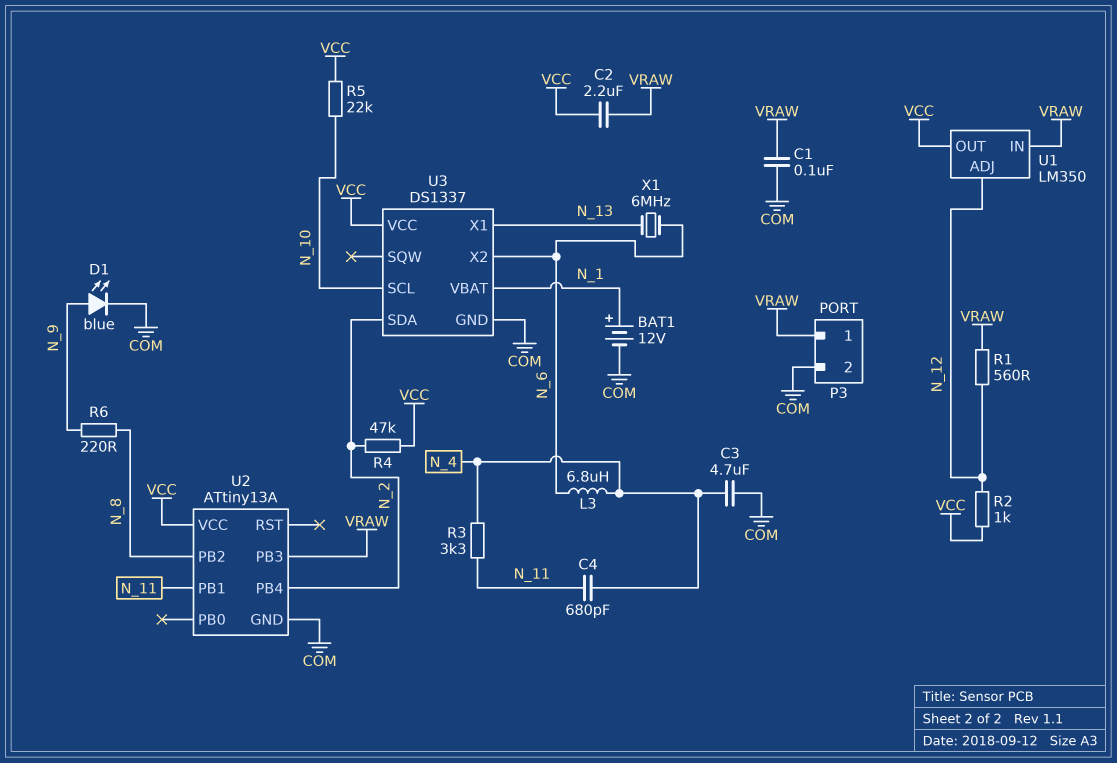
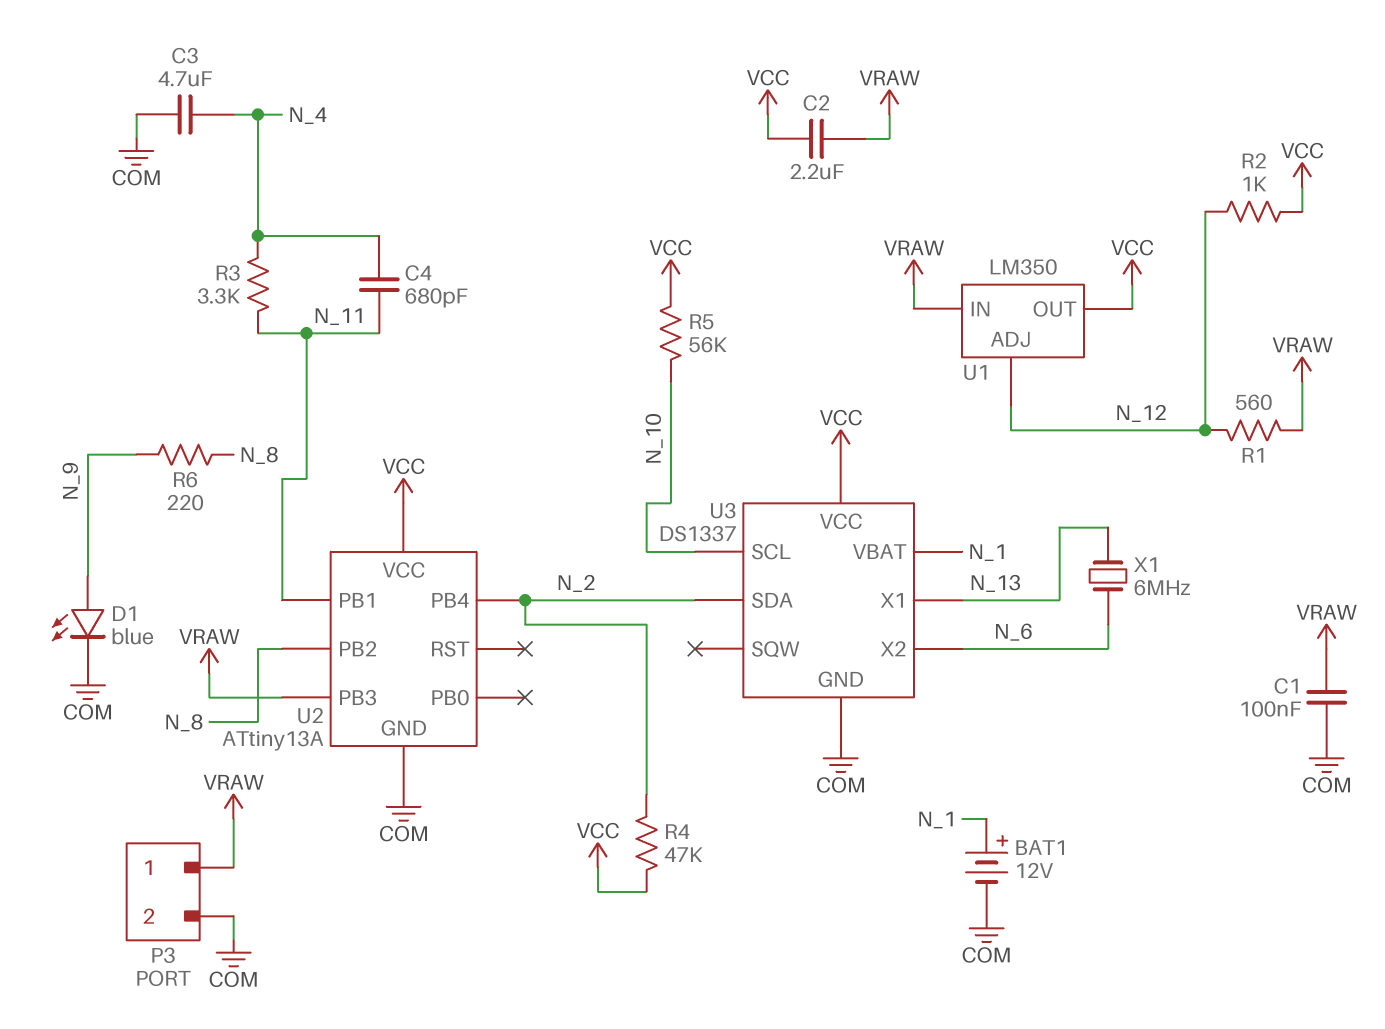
L3: 6.8uH (N_4, N_6) -> none
R5: 22k (N_10, VCC) -> 56k (N_10, VCC)

